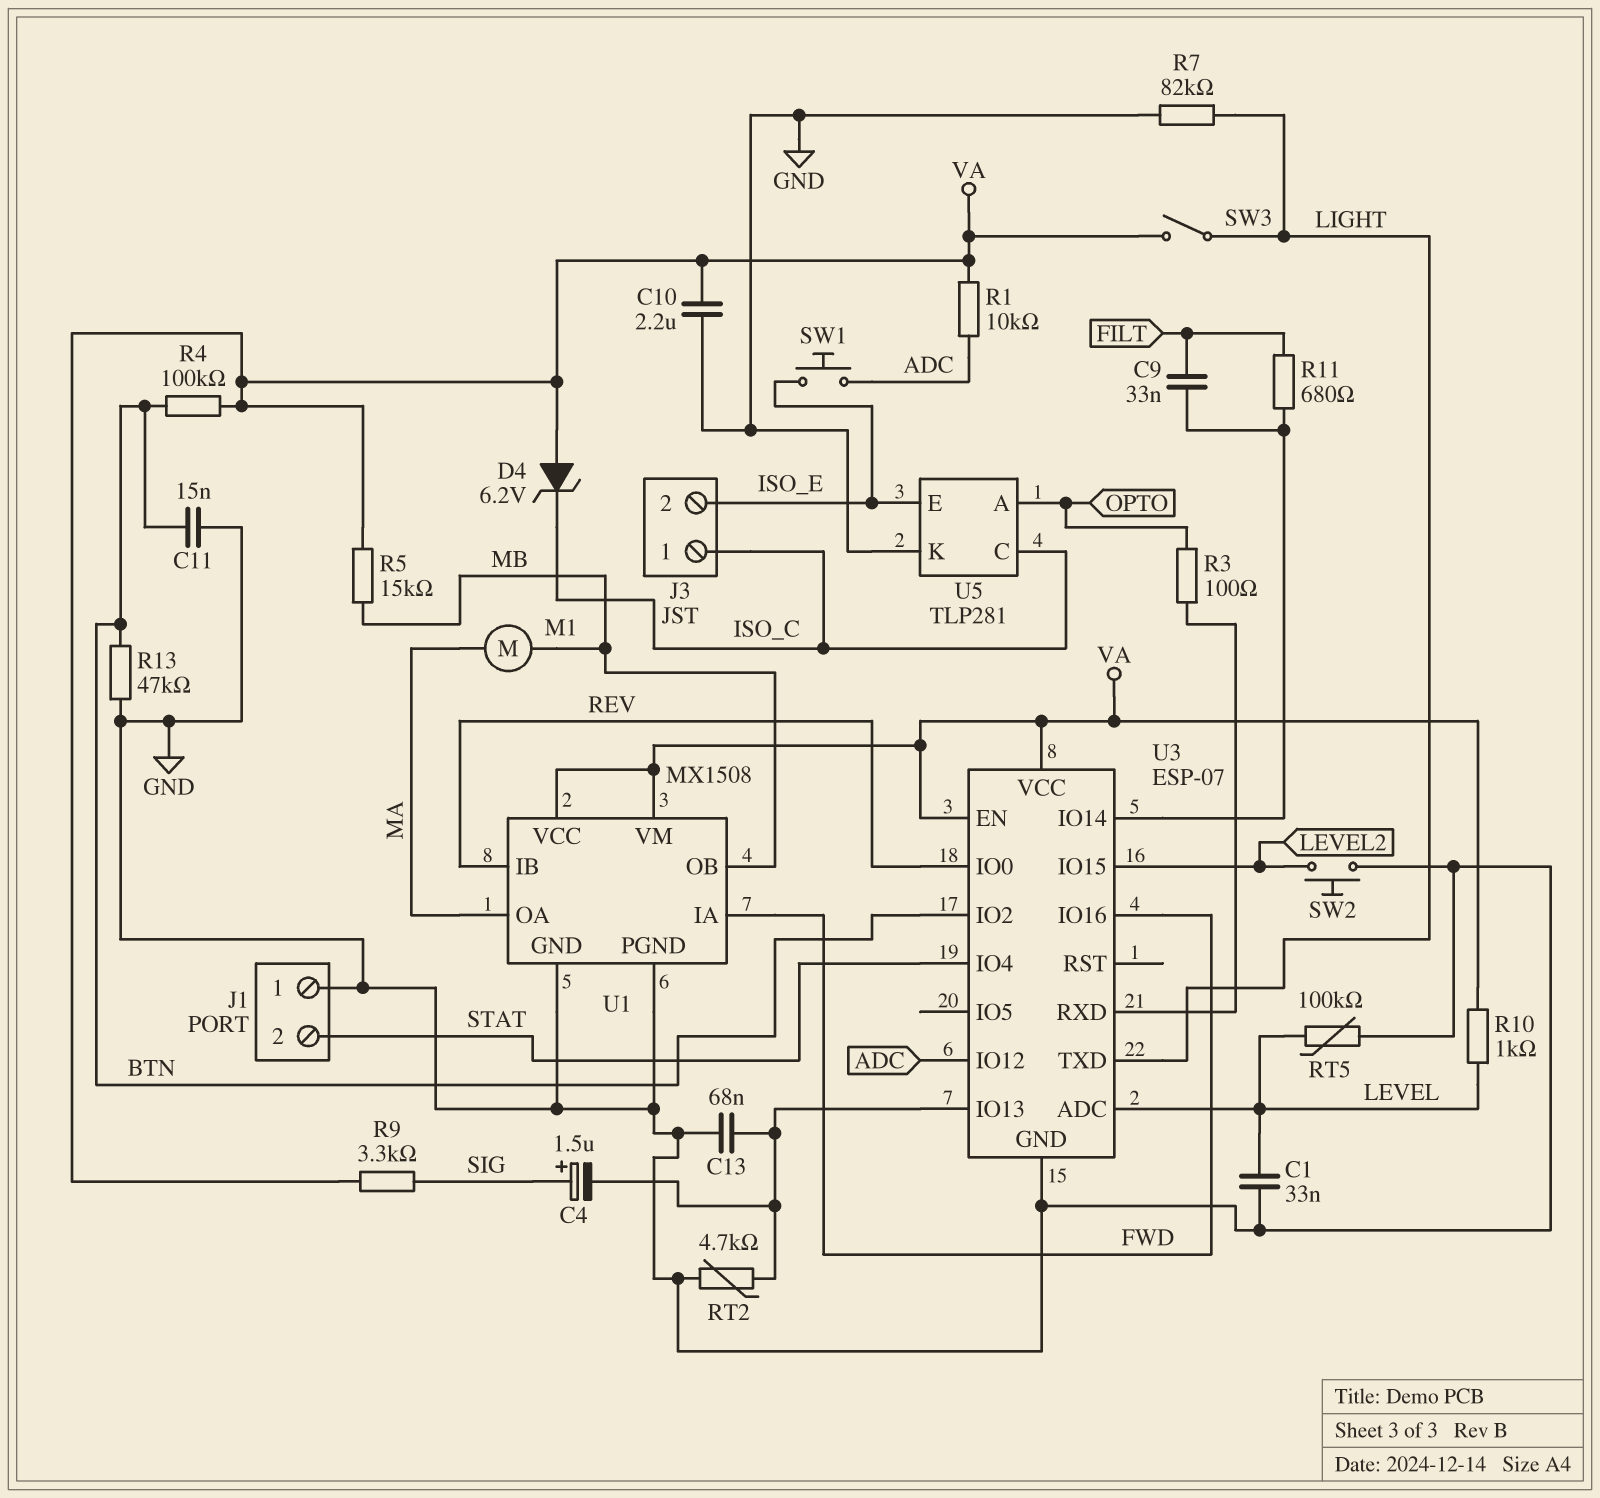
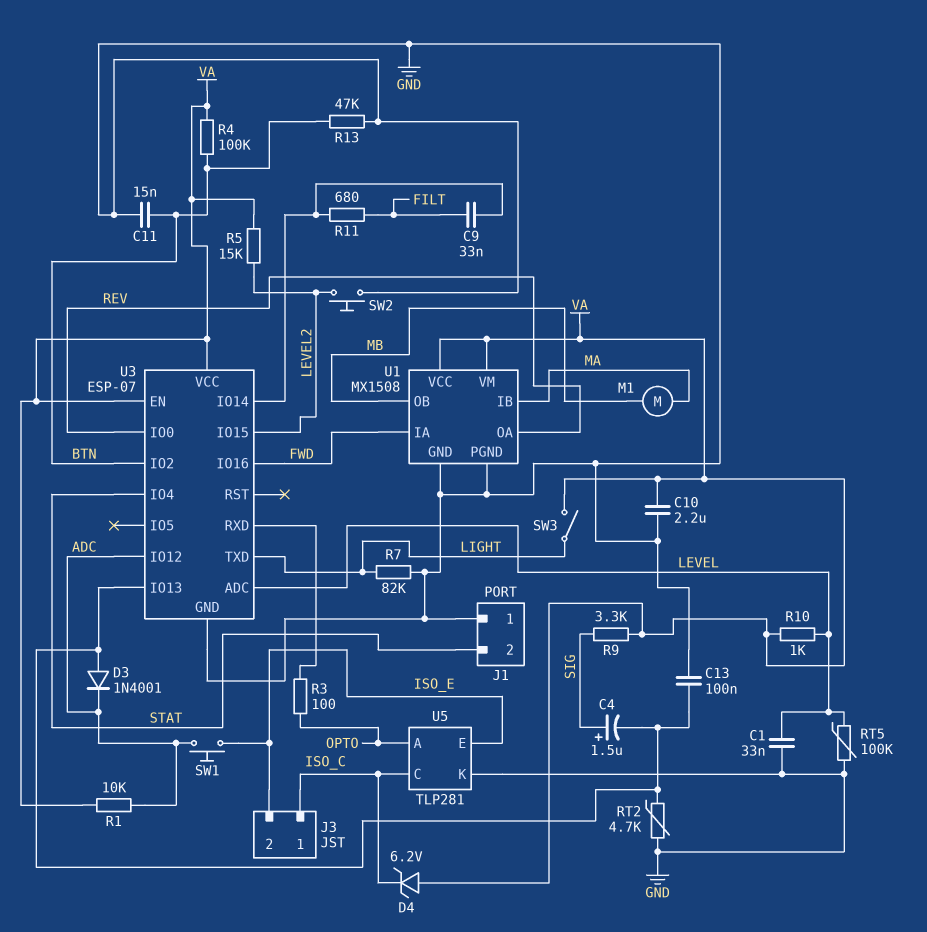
C13: 68nF (GND, U3/IO13) -> 100nF (GND, U3/IO13)
D3: none -> diode 1N4001 (A U3/IO13, K ADC)
R5: 15k (MB, VA) -> 15k (LEVEL2, VA)
U1 pin IB: REV -> MA
U1 pin OA: MA -> REV

